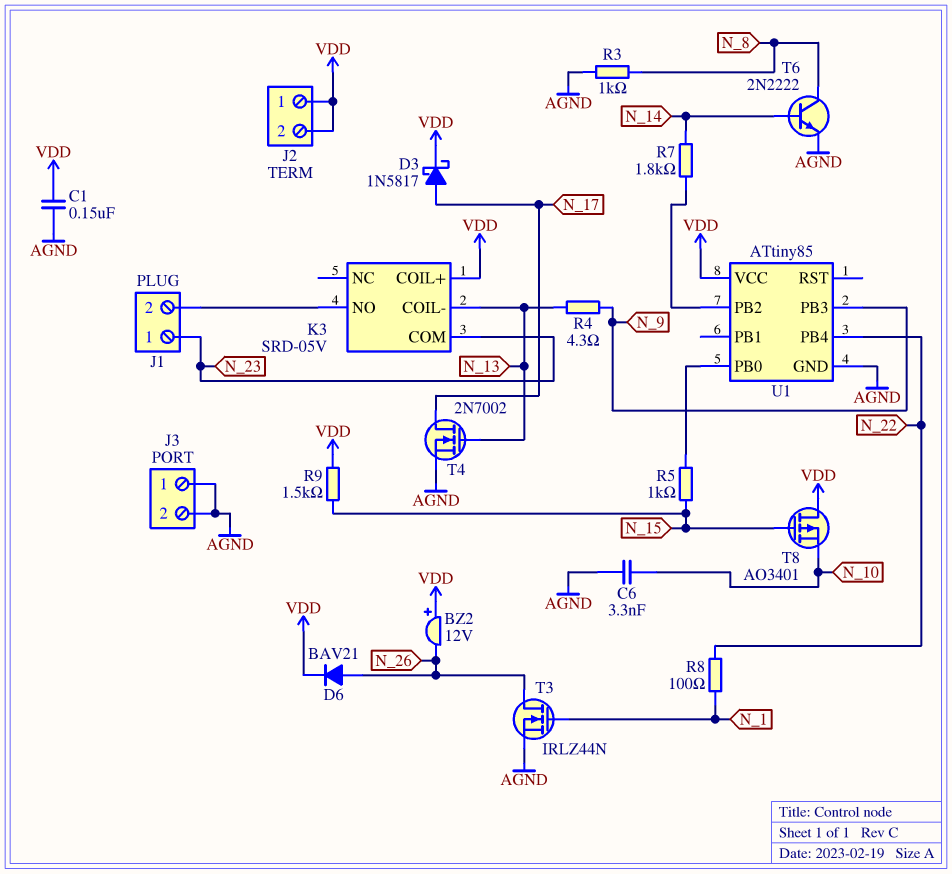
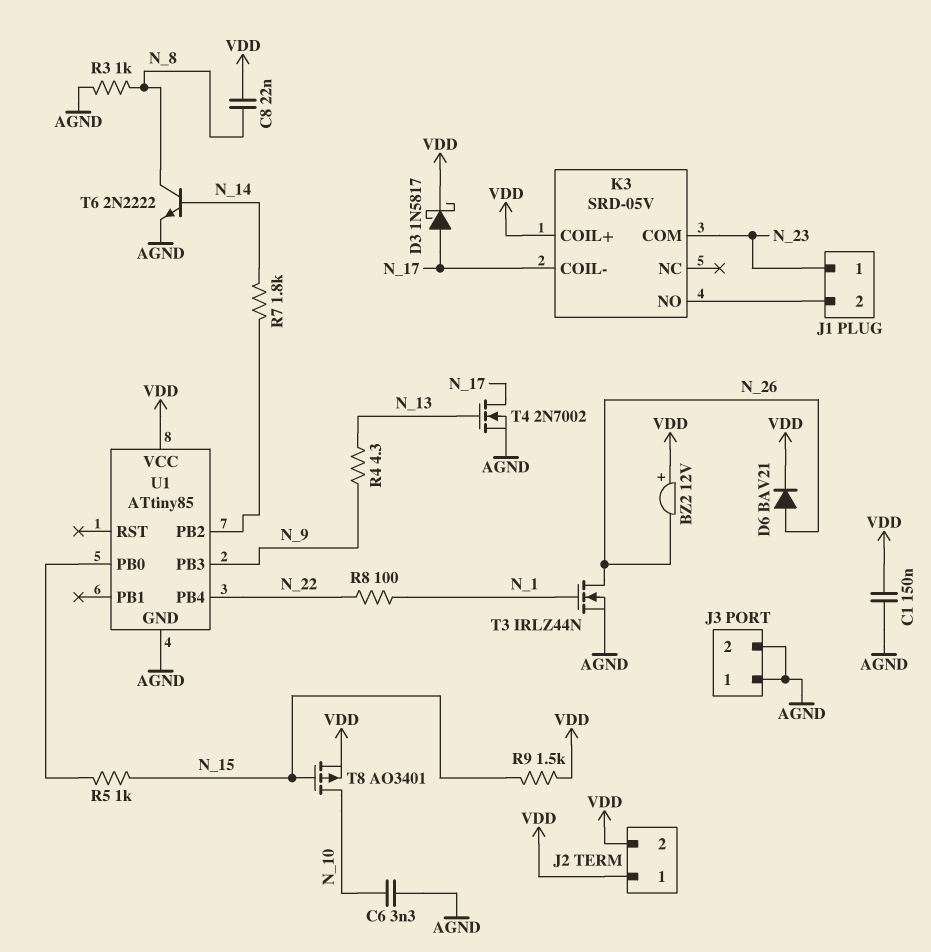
C8: none -> 22nF (N_8, VDD)
K3 pin COIL-: N_13 -> N_17
T8: PMOS AO3401 (G N_15, D VDD, S N_10) -> PMOS AO3401 (G N_15, D N_10, S VDD)

